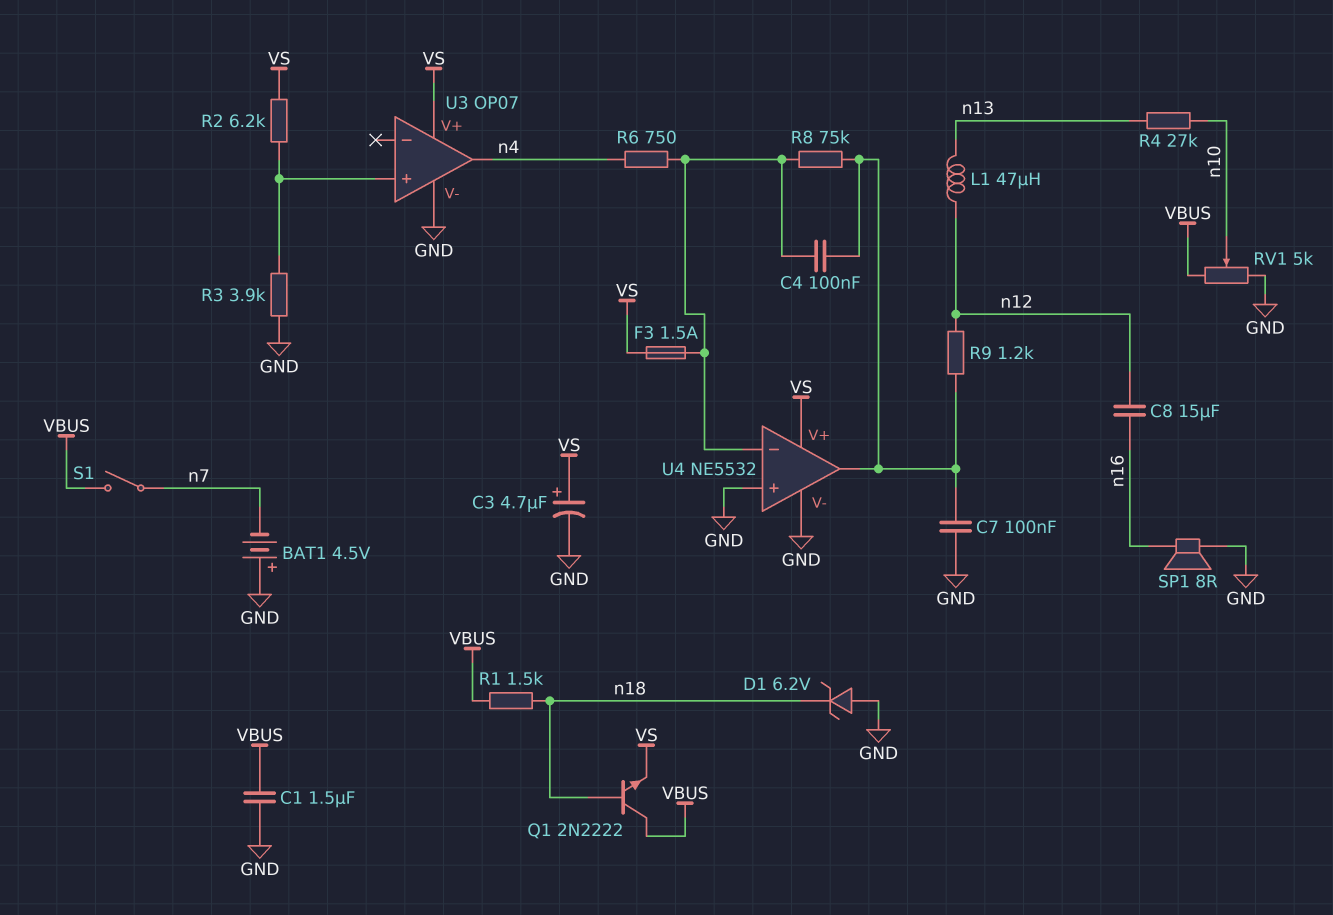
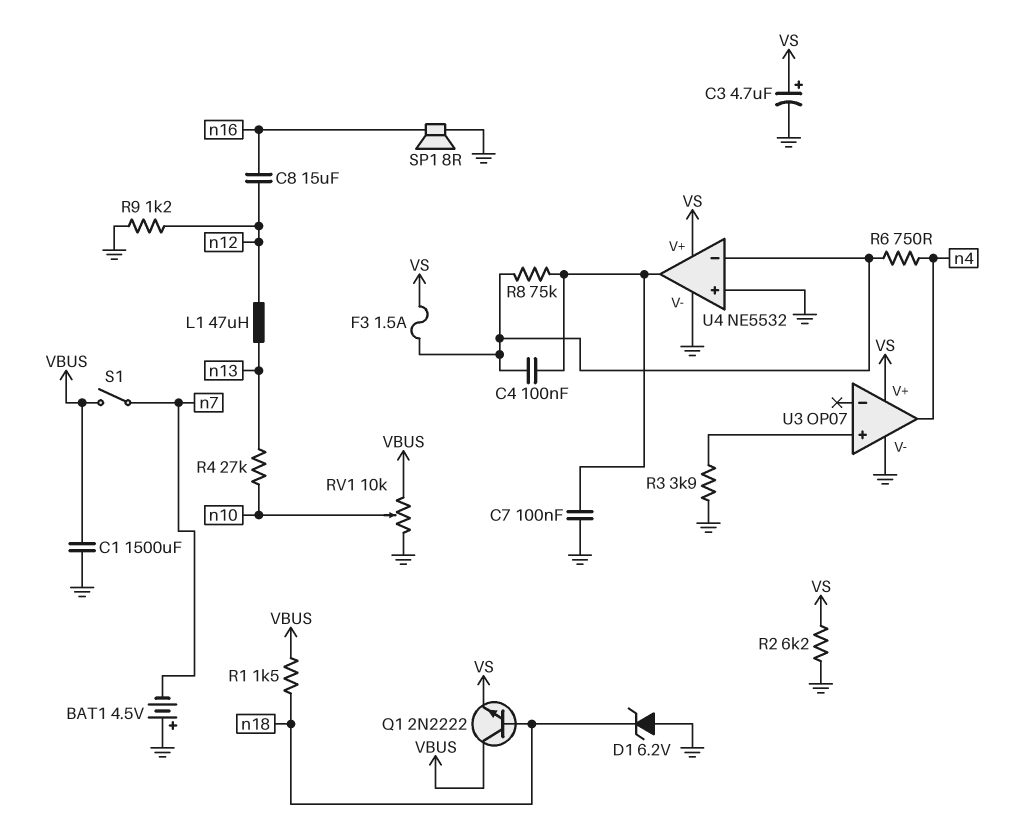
C1: 1.5uF (GND, VBUS) -> 1500uF (GND, VBUS)
R2: 6.2k (U3/in+, VS) -> 6.2k (GND, VS)
R9: 1.2k (U4/out, n12) -> 1.2k (GND, n12)
RV1: 5k (GND, VBUS, wiper n10) -> 10k (GND, VBUS, wiper n10)

